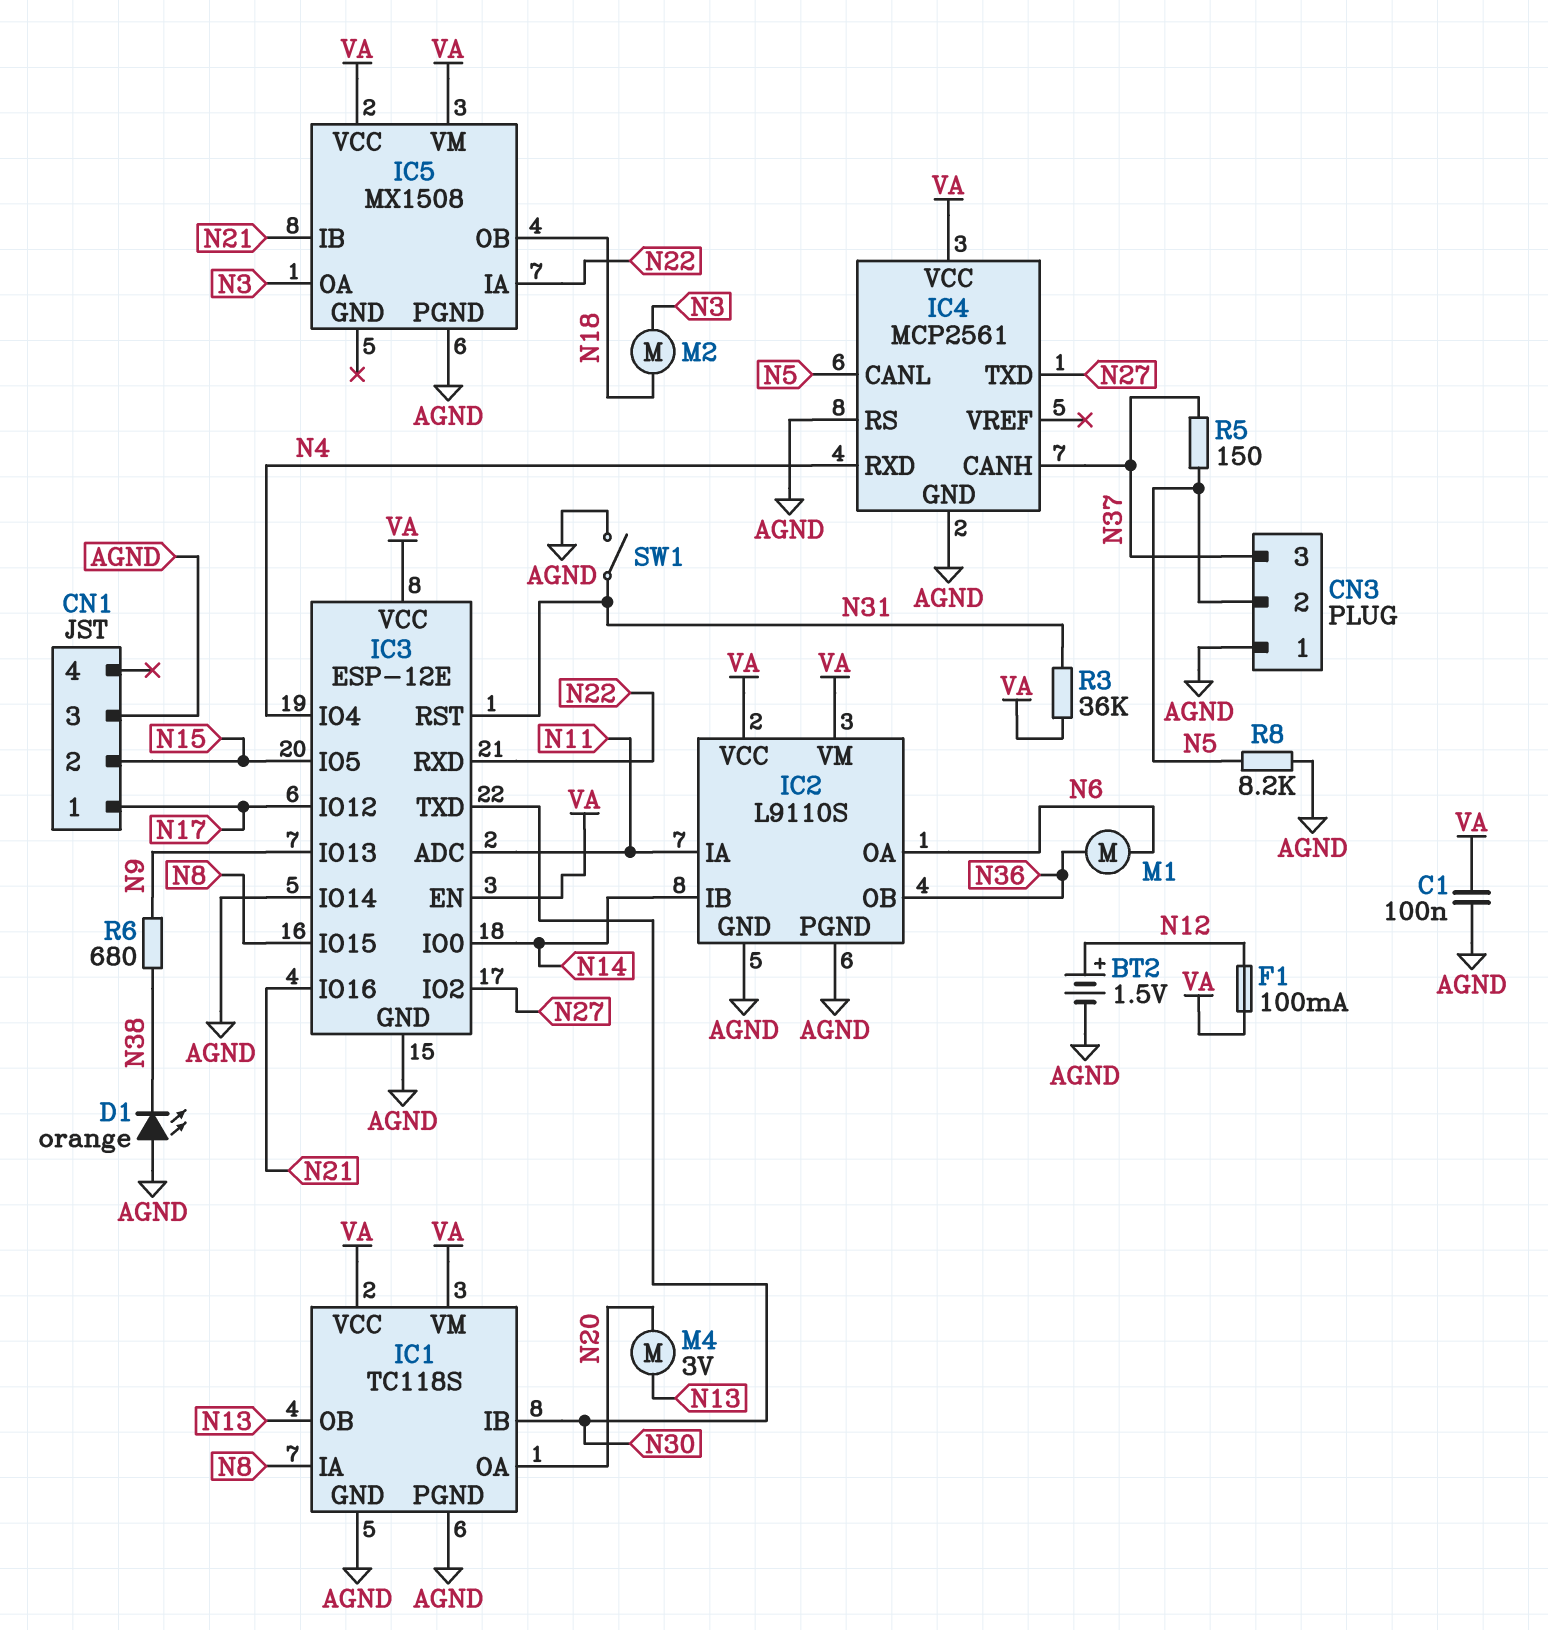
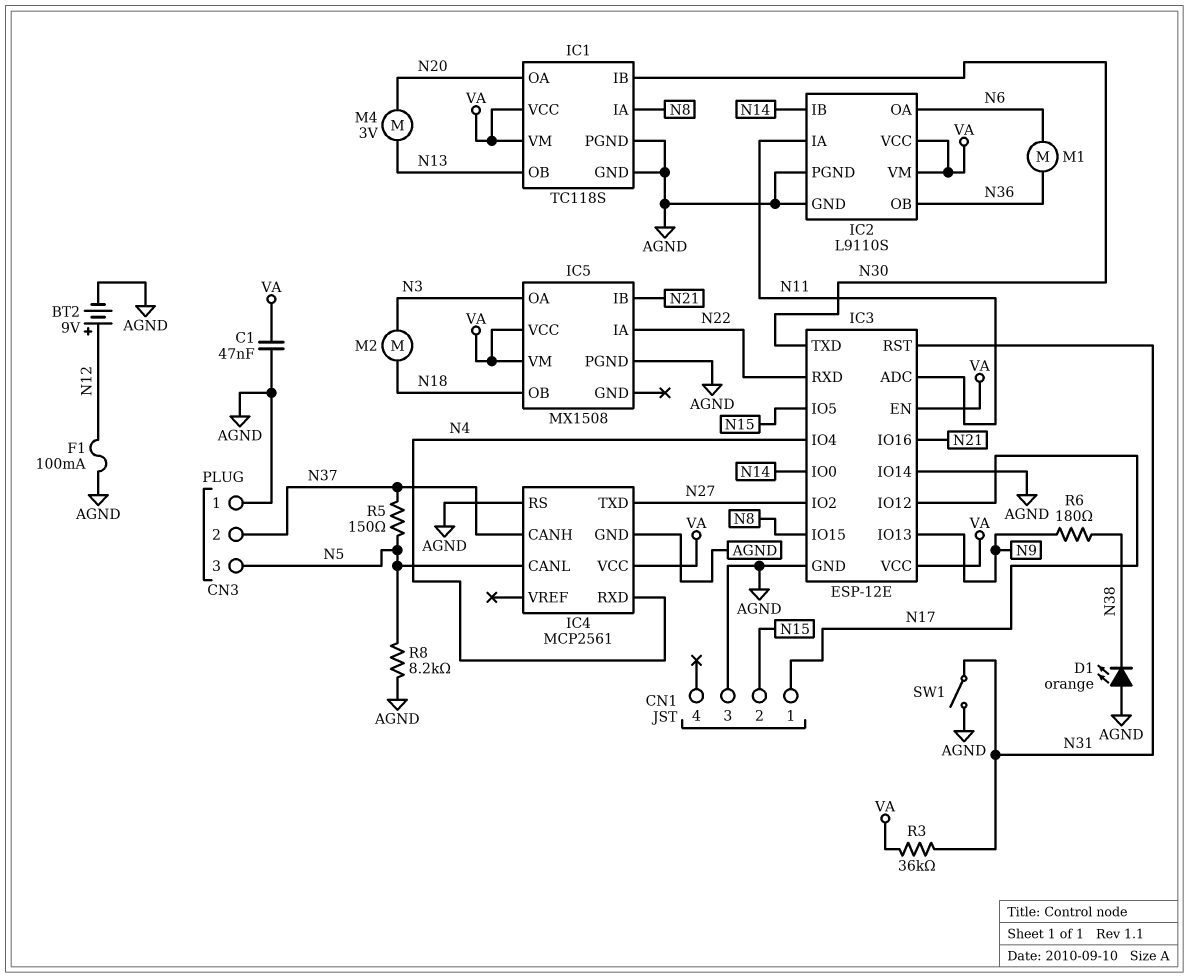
BT2: 1.5V (plus N12, minus AGND) -> 9V (plus N12, minus AGND)
C1: 100nF (AGND, VA) -> 47nF (AGND, VA)
CN3 pin 2: N5 -> N37
CN3 pin 3: N37 -> N5
F1: 100mA (N12, VA) -> 100mA (AGND, N12)
R6: 680 (N9, N38) -> 180 (N9, N38)

